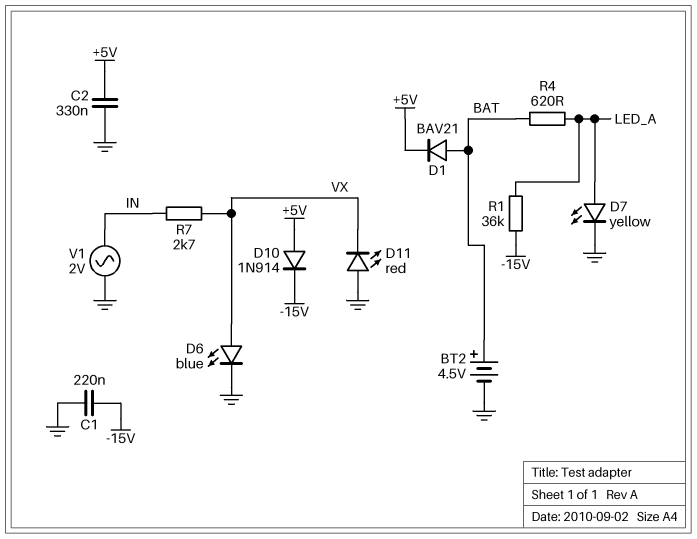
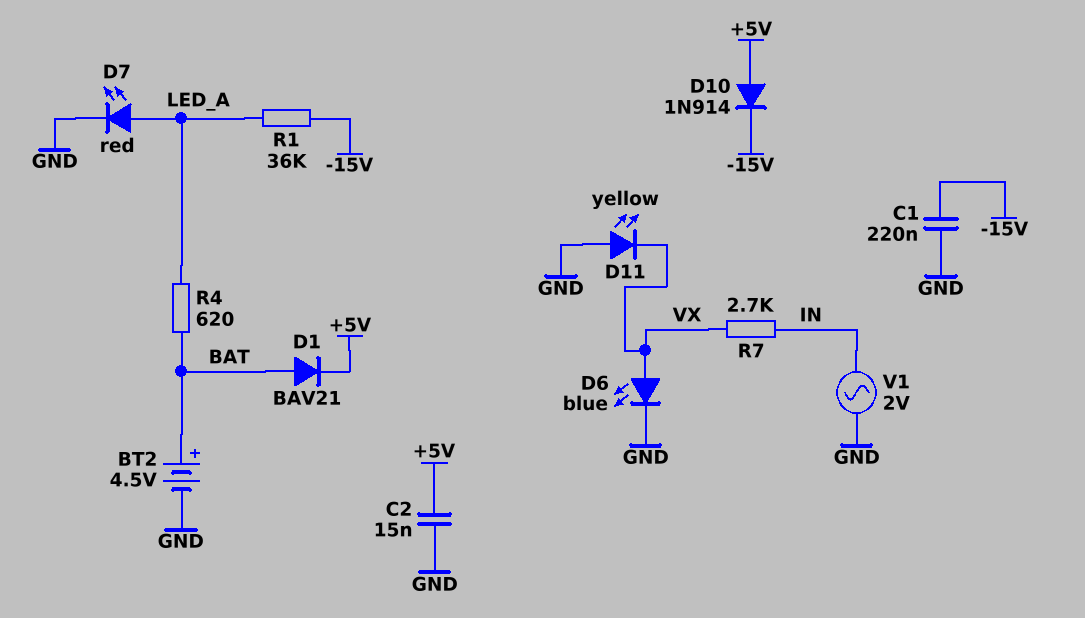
C2: 330nF (+5V, GND) -> 15nF (+5V, GND)
D7: LED yellow (A LED_A, K GND) -> LED red (A LED_A, K GND)
D11: LED red (A GND, K VX) -> LED yellow (A GND, K VX)

